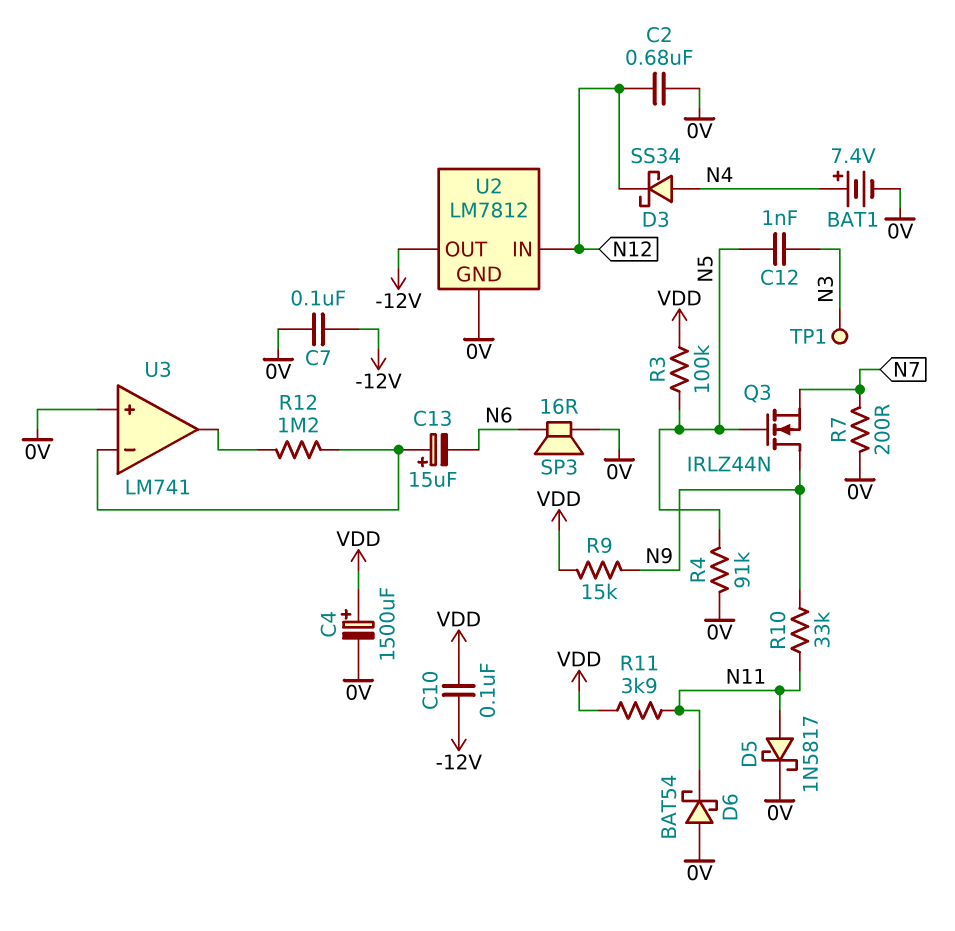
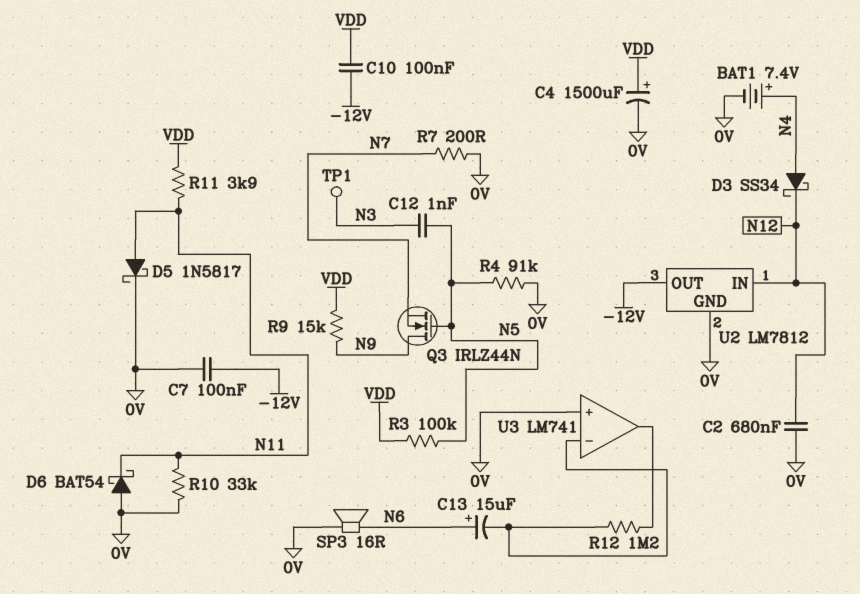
C13: 15uF (plus U3/in-, minus N6) -> 15uF (plus N6, minus U3/in-)
R10: 33k (N9, N11) -> 33k (0V, N11)

